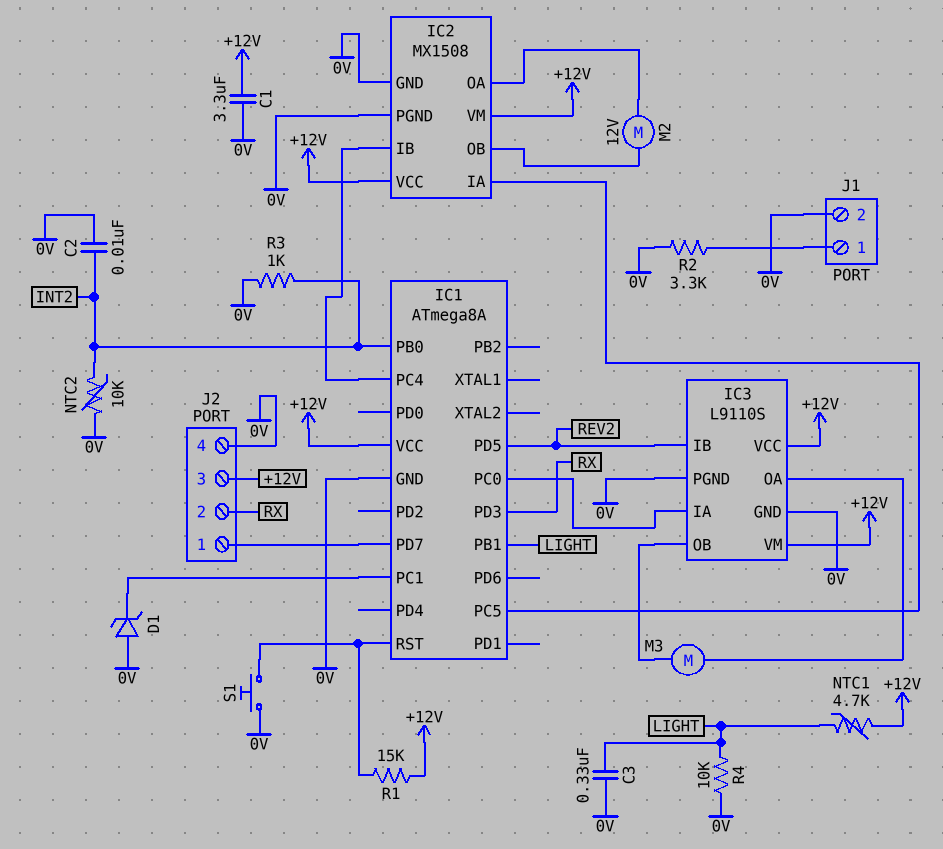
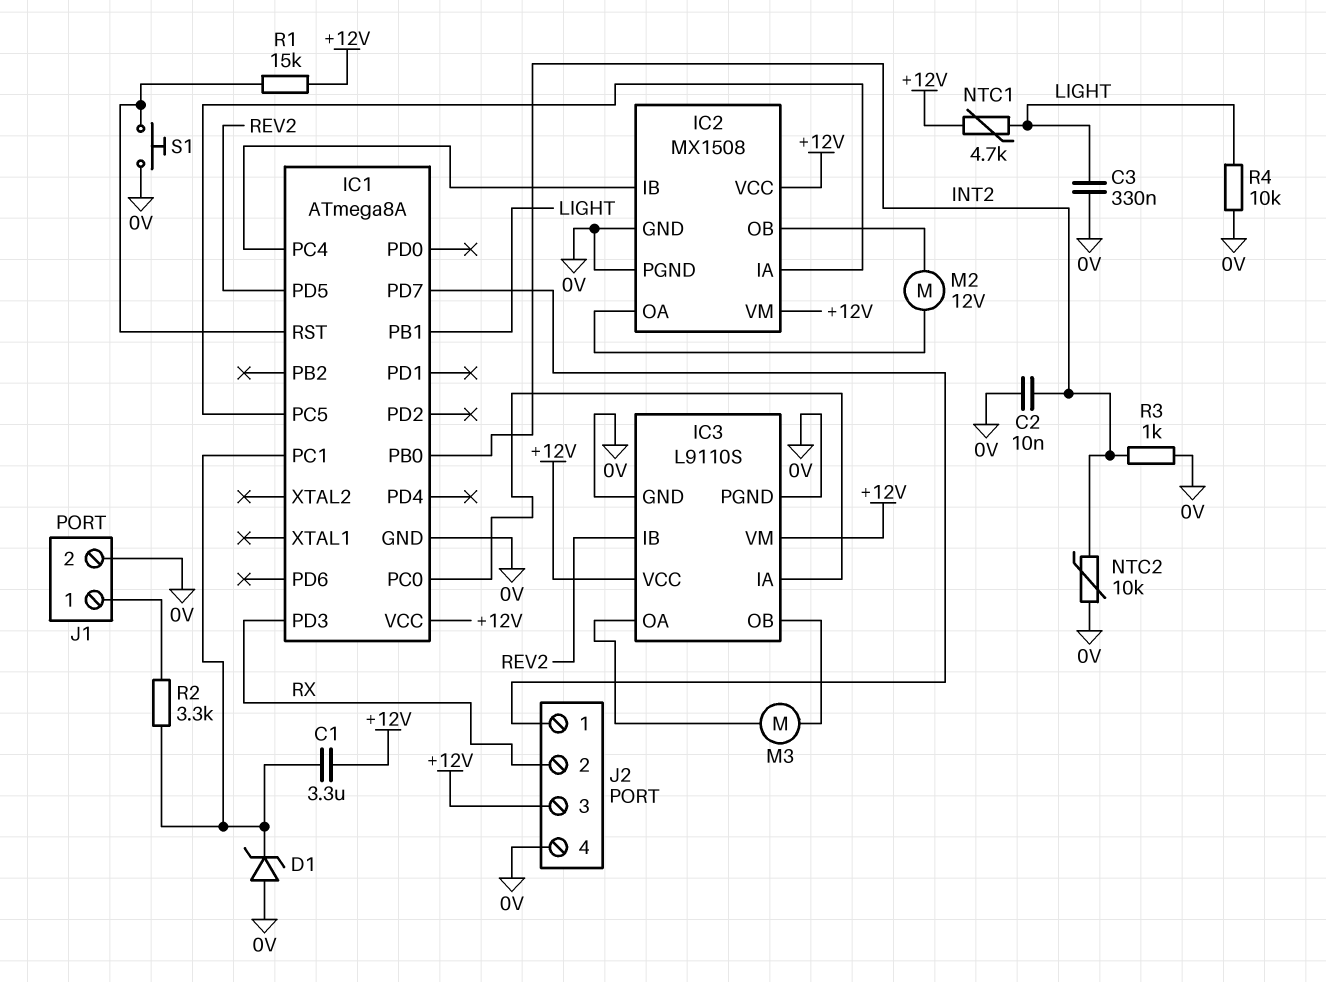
C1: 3.3uF (+12V, 0V) -> 3.3uF (+12V, IC1/PC1)
R2: 3.3k (0V, J1/1) -> 3.3k (IC1/PC1, J1/1)

